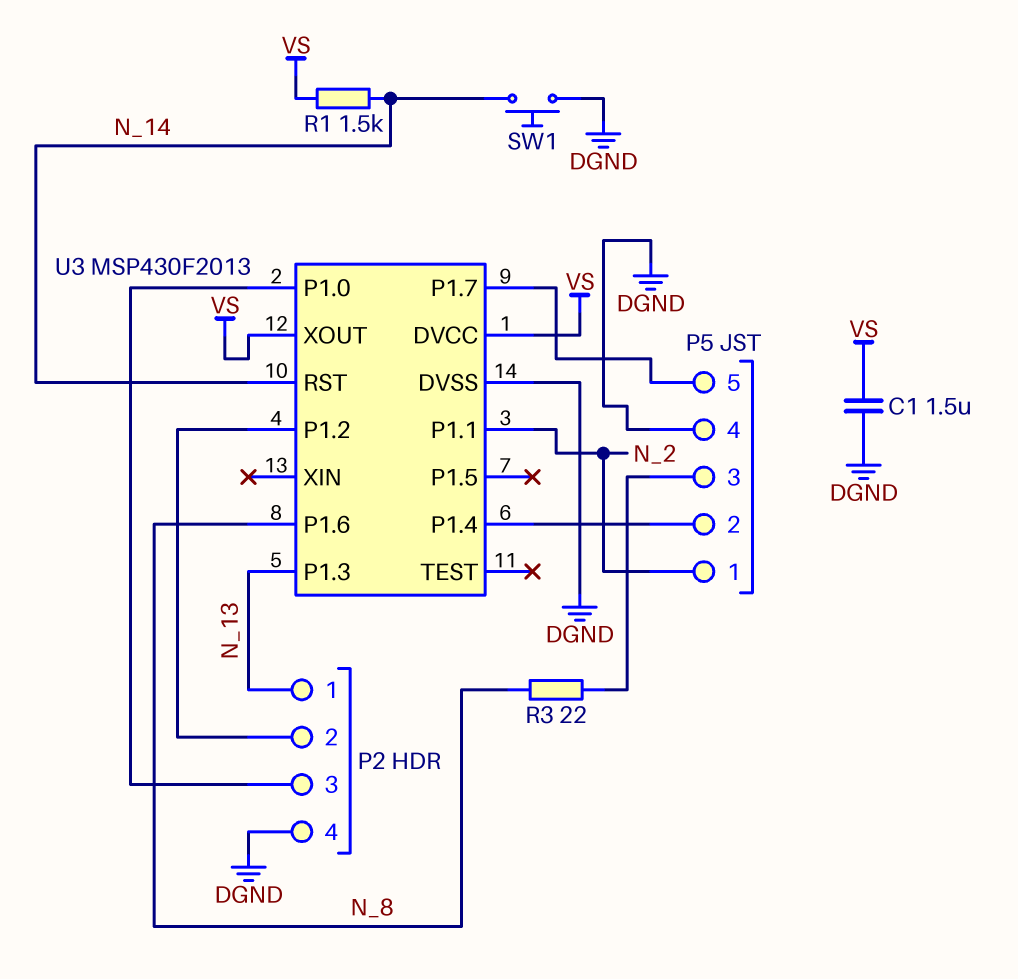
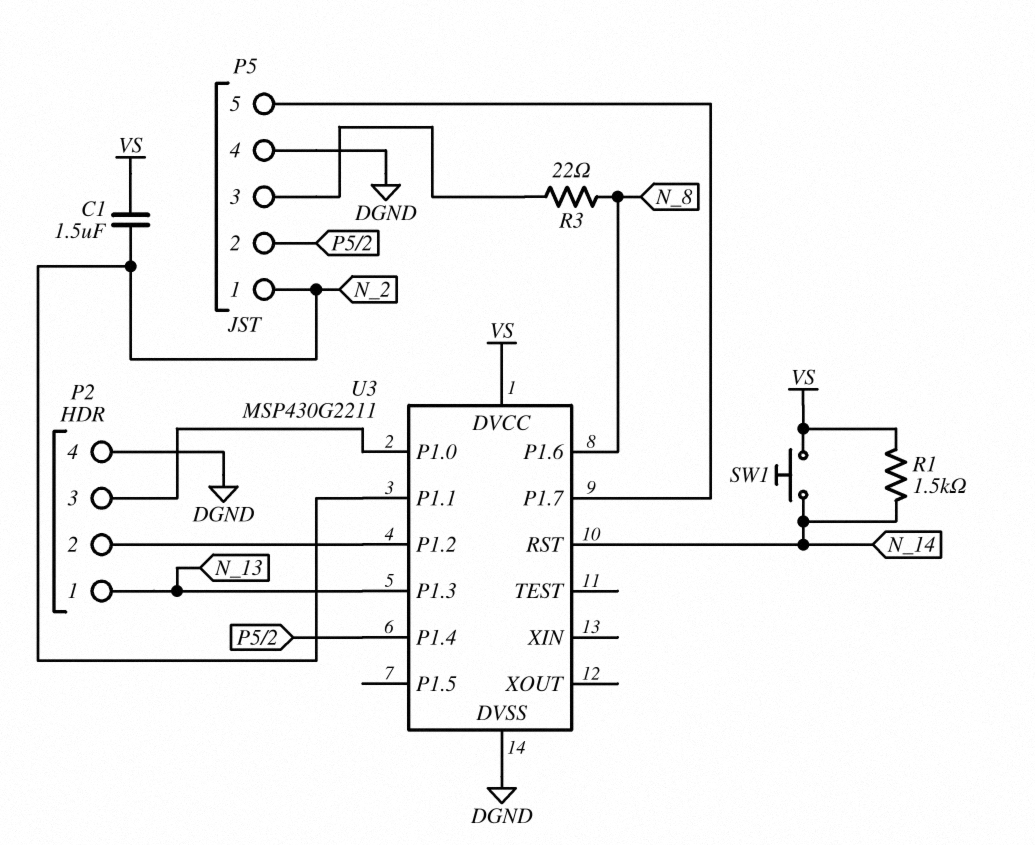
C1: 1.5uF (DGND, VS) -> 1.5uF (N_2, VS)
SW1: button (DGND, N_14) -> button (N_14, VS)
U3: MSP430F2013 -> MSP430G2211
U3 pin XOUT: VS -> none

